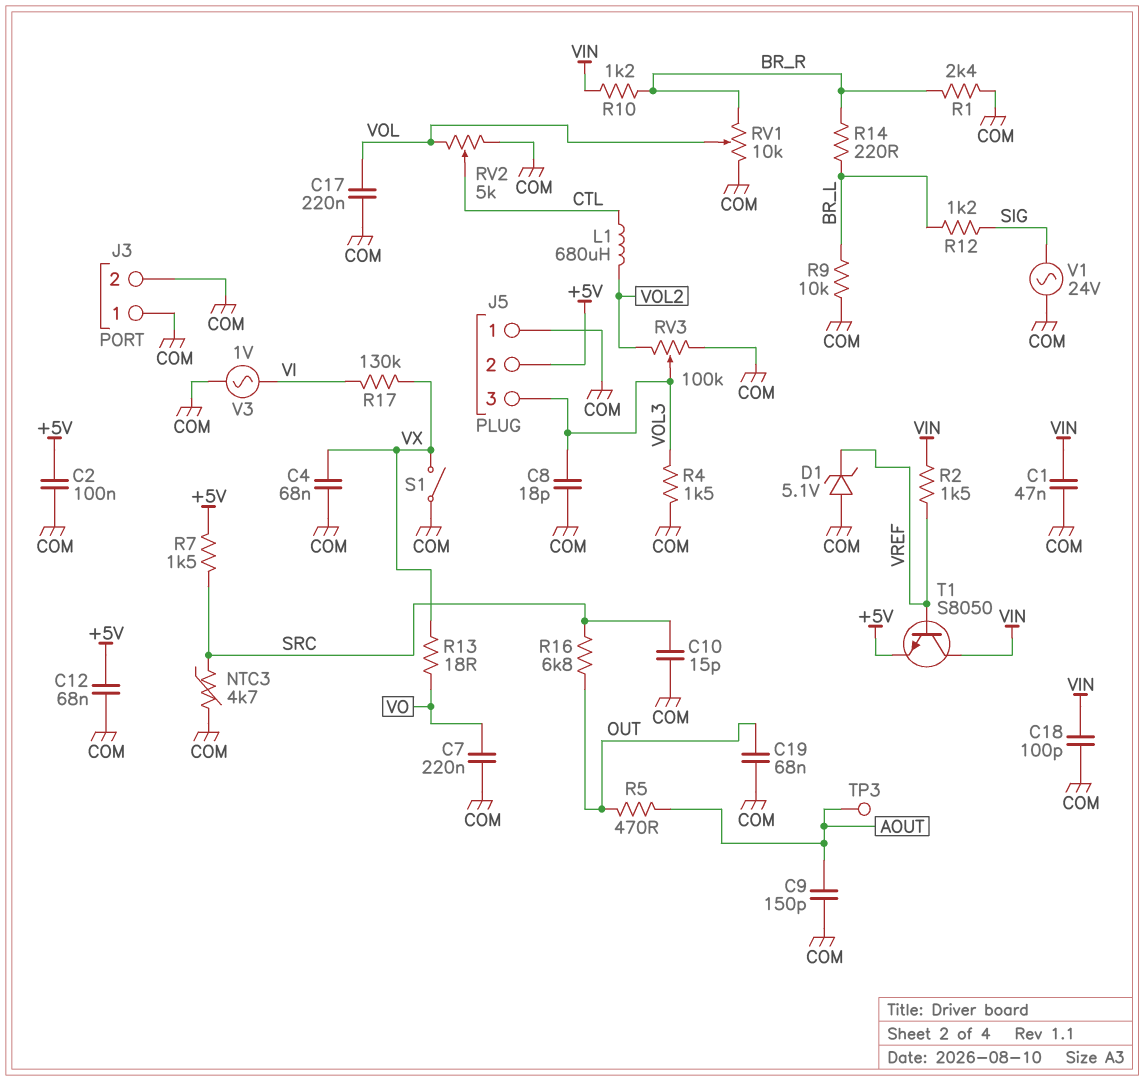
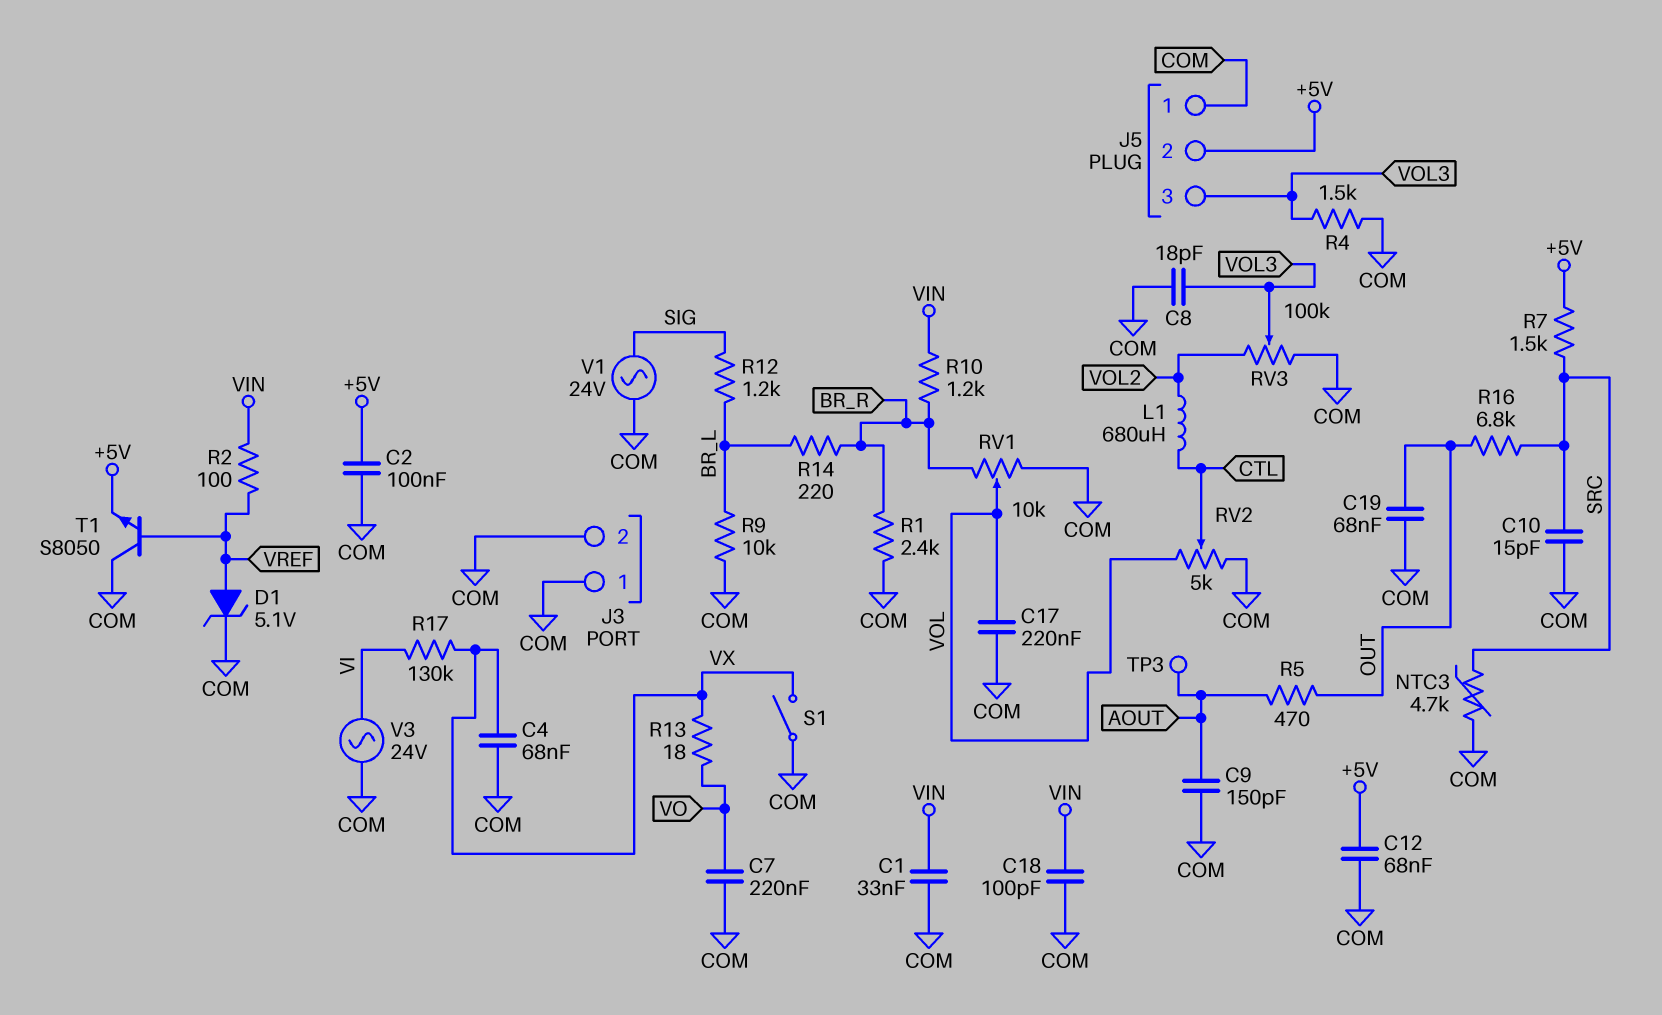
C1: 47nF (COM, VIN) -> 33nF (COM, VIN)
D1: zener 5.1V (A COM, K VREF) -> zener 5.1V (A VREF, K COM)
R2: 1.5k (VIN, VREF) -> 100 (VIN, VREF)
T1: NPN S8050 (B VREF, C VIN, E +5V) -> NPN S8050 (B VREF, C COM, E +5V)
V3: AC 1V (COM, VI) -> AC 24V (COM, VI)

